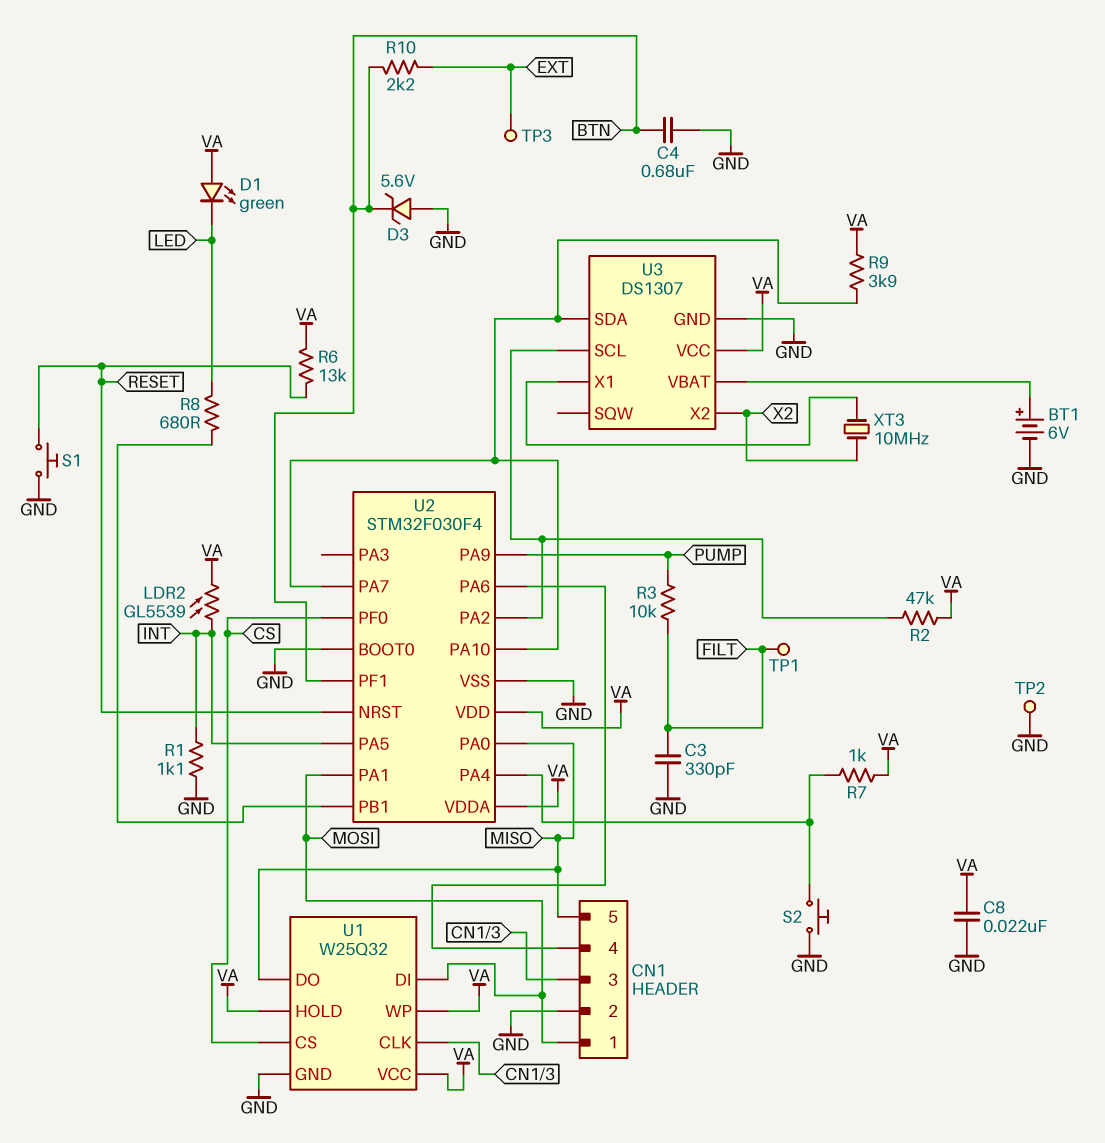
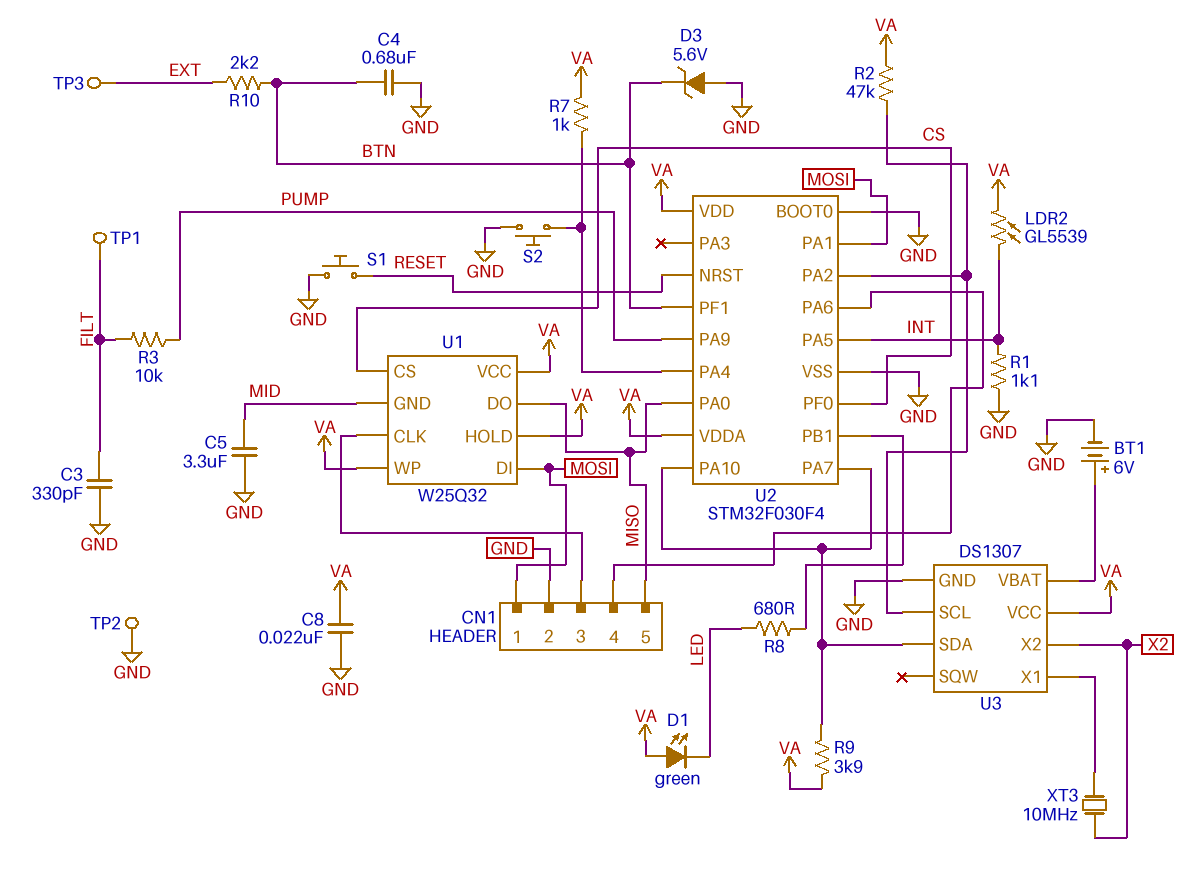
C5: none -> 3.3uF (GND, MID)
R6: 13k (RESET, VA) -> none
U1 pin GND: GND -> MID

